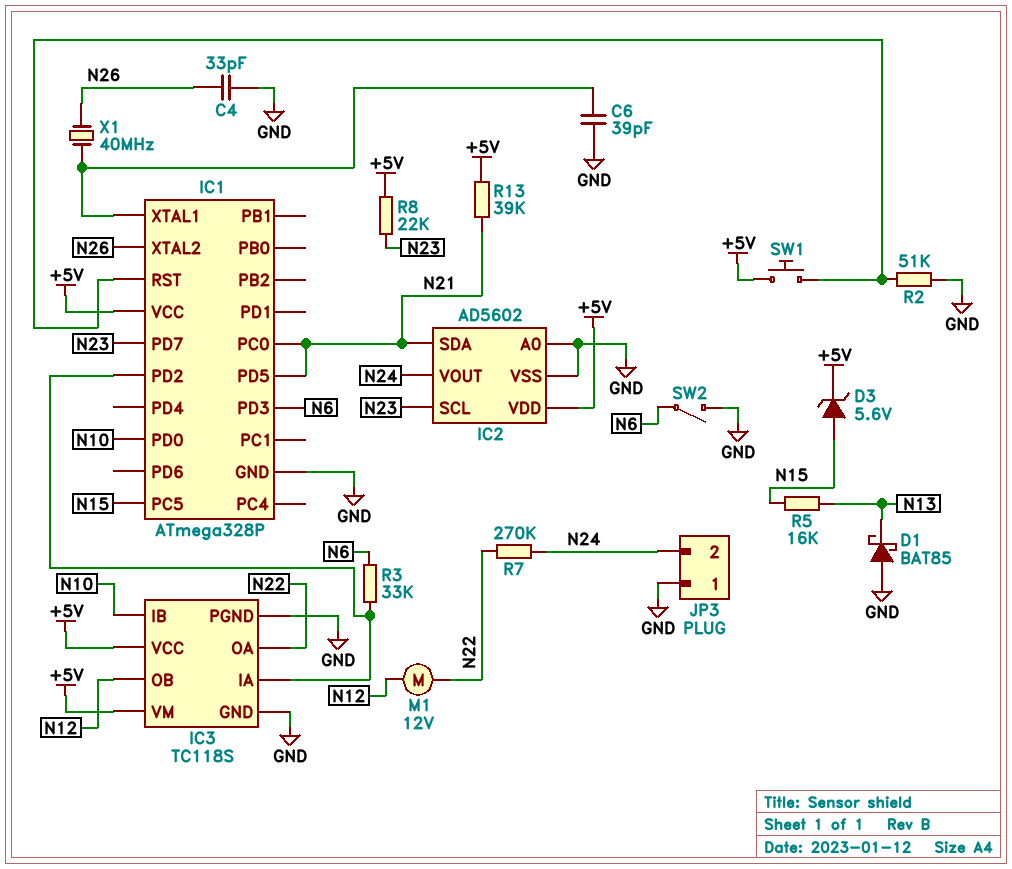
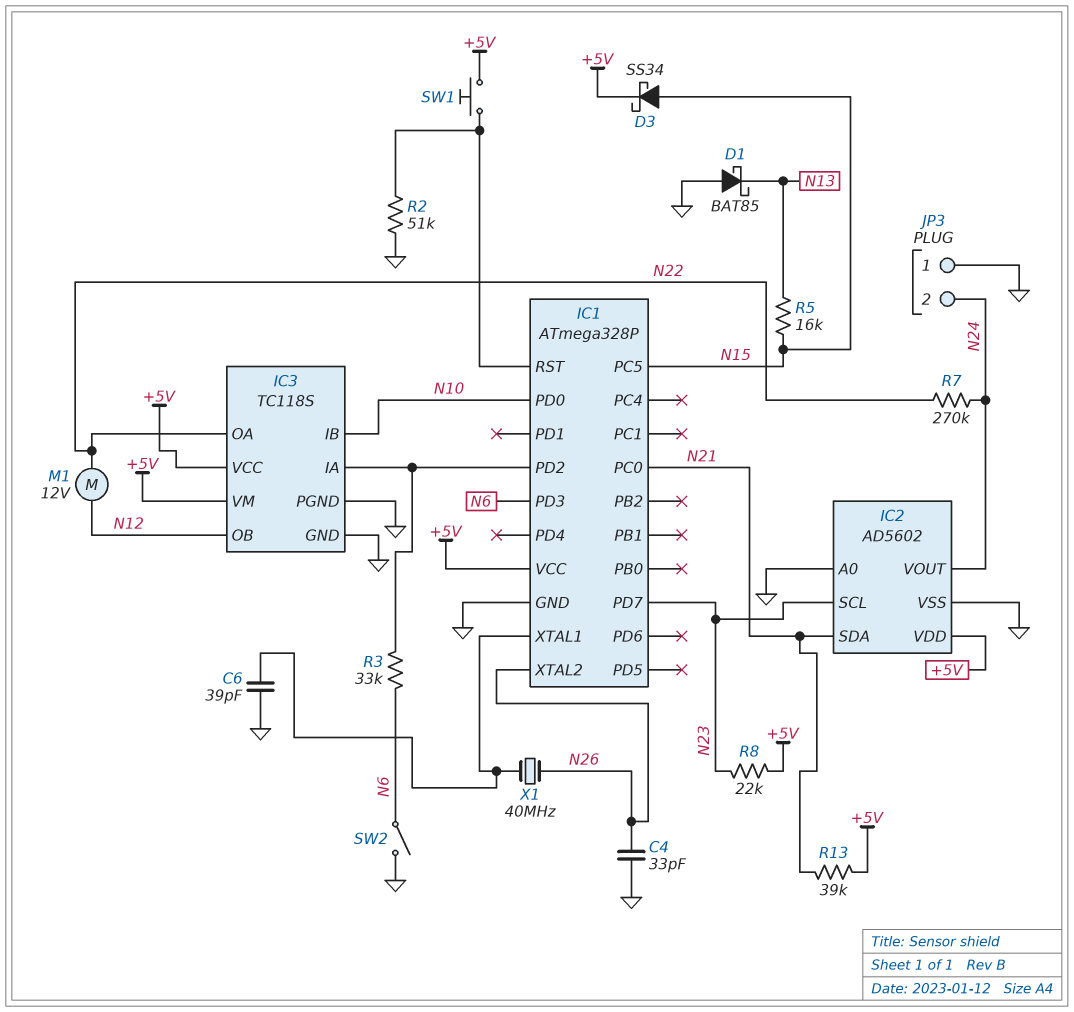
D3: zener 5.6V (A N15, K +5V) -> schottky SS34 (A N15, K +5V)
IC1 pin PD5: N21 -> none

